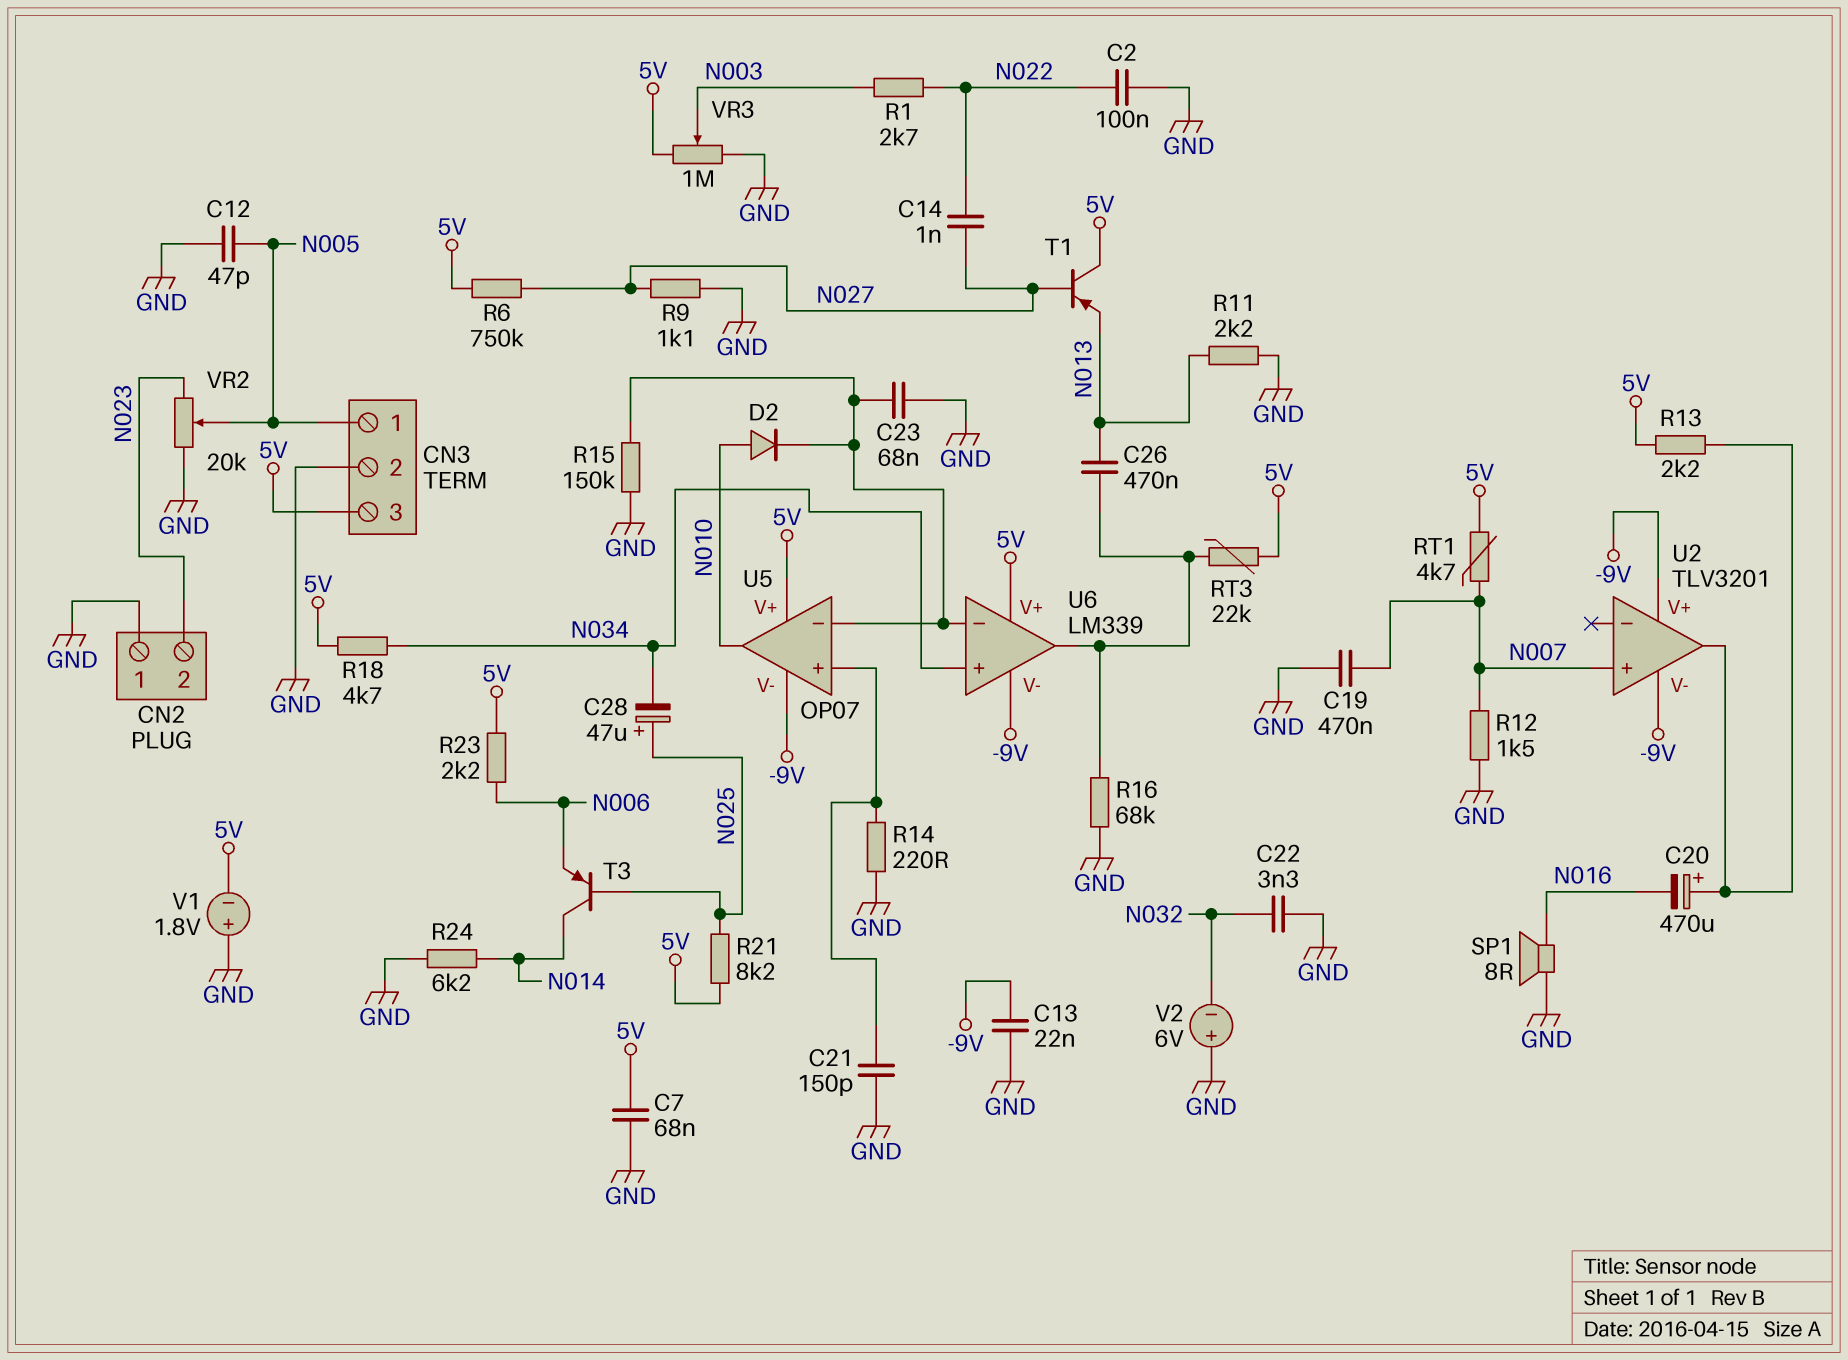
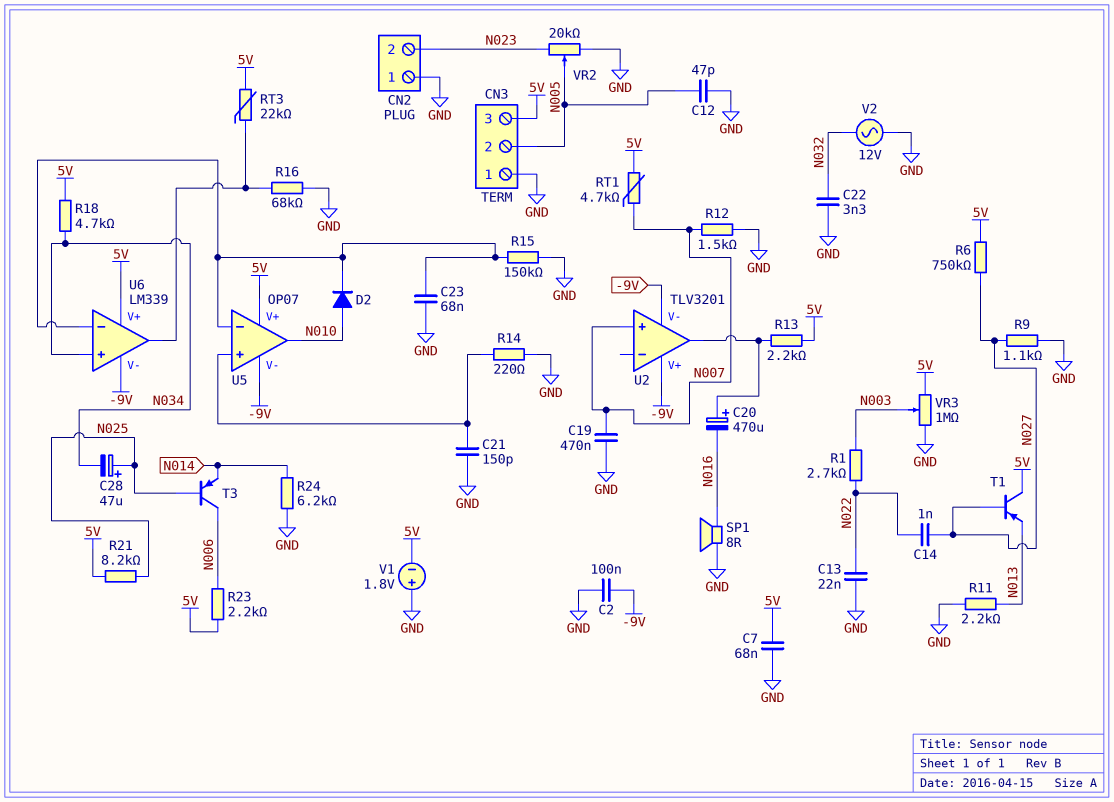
C2: 100nF (GND, N022) -> 100nF (-9V, GND)
C13: 22nF (-9V, GND) -> 22nF (GND, N022)
C26: 470nF (N013, U6/out) -> none
CN3 pin 1: N005 -> GND
CN3 pin 2: GND -> N005
T3: PNP (B N025, C N014, E N006) -> PNP (B N025, C N006, E N014)
V2: 6V (plus GND, minus N032) -> AC 12V (GND, N032)

